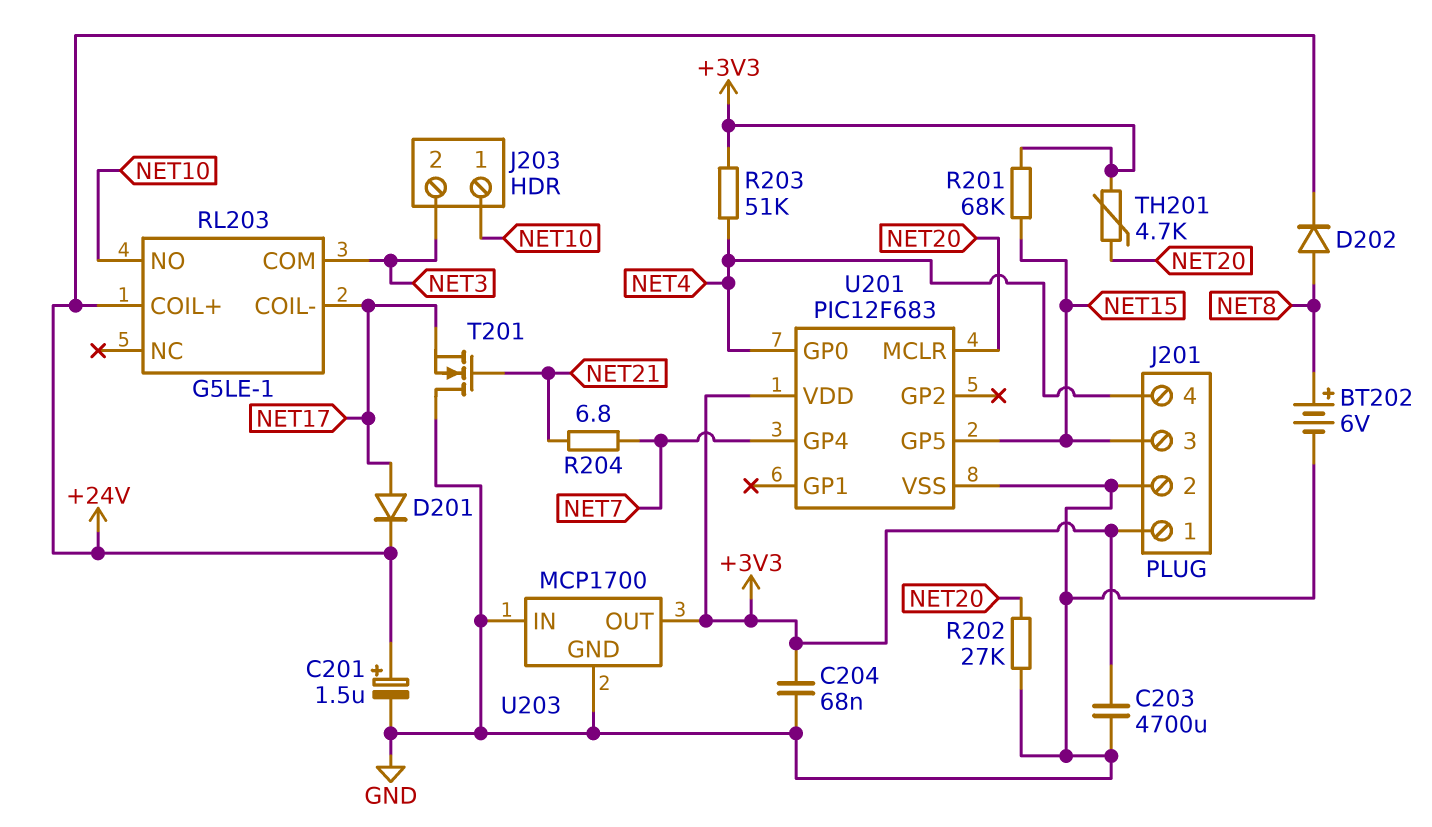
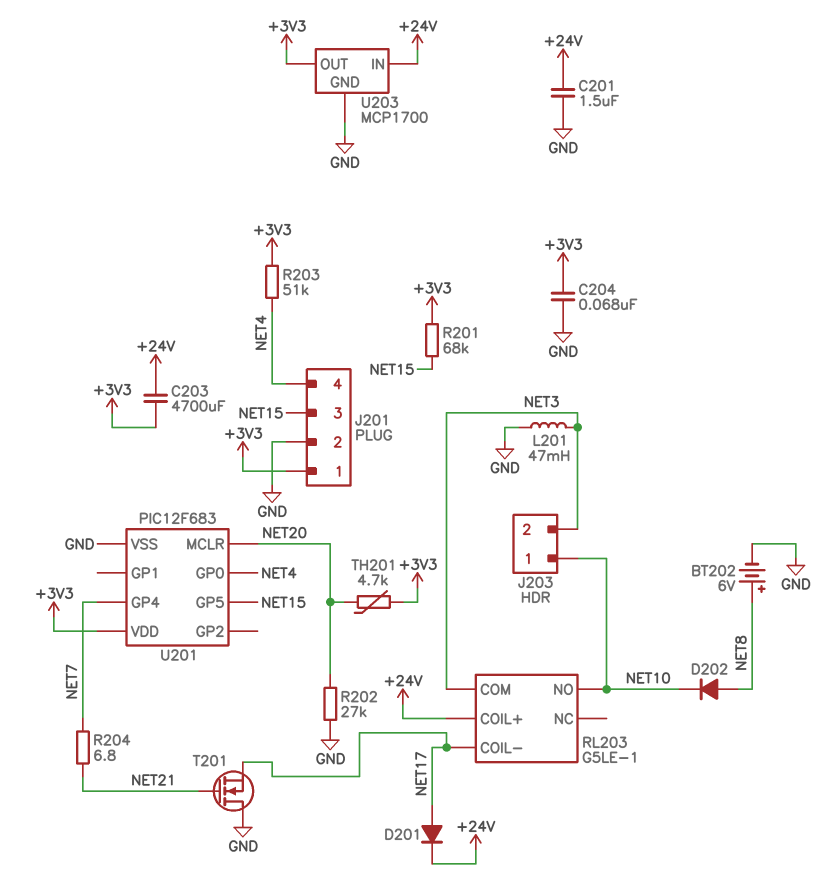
C201: 1.5uF (plus +24V, minus GND) -> 1.5uF (+24V, GND)
C203: 4700uF (+3V3, GND) -> 4700uF (+3V3, +24V)
D202: diode (A NET8, K +24V) -> diode (A NET8, K NET10)
L201: none -> 47mH (GND, NET3)
U203 pin IN: GND -> +24V

